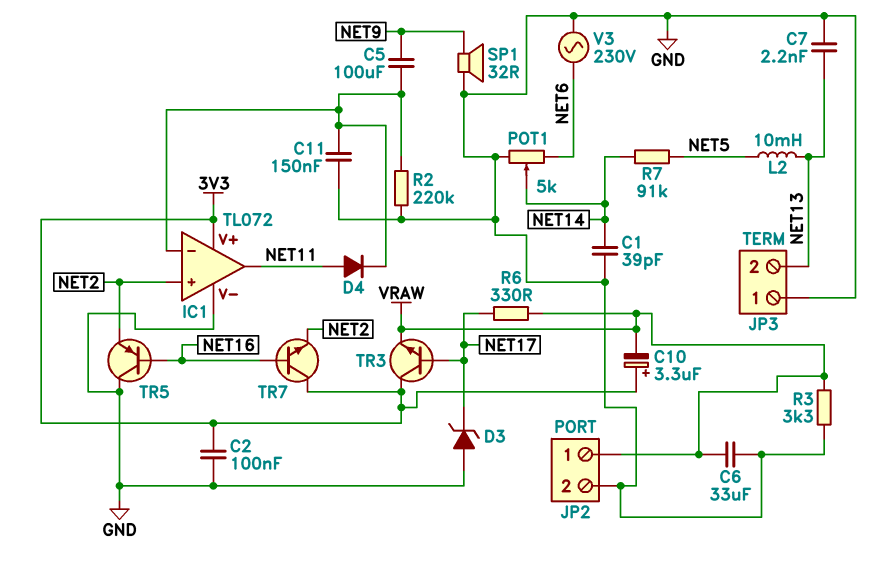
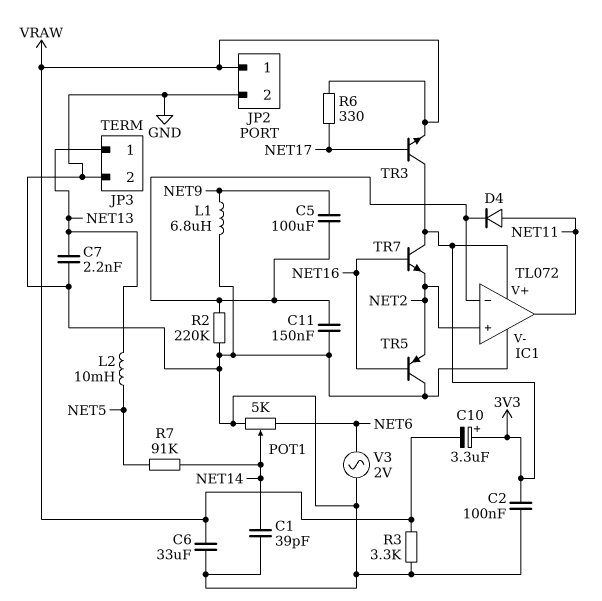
D3: zener (A GND, K NET17) -> none
JP3 pin 1: GND -> NET13
JP3 pin 2: NET13 -> GND
L1: none -> 6.8uH (GND, NET9)
SP1: speaker 32R (GND, NET9) -> none
V3: AC 230V (GND, NET6) -> AC 2V (GND, NET6)

